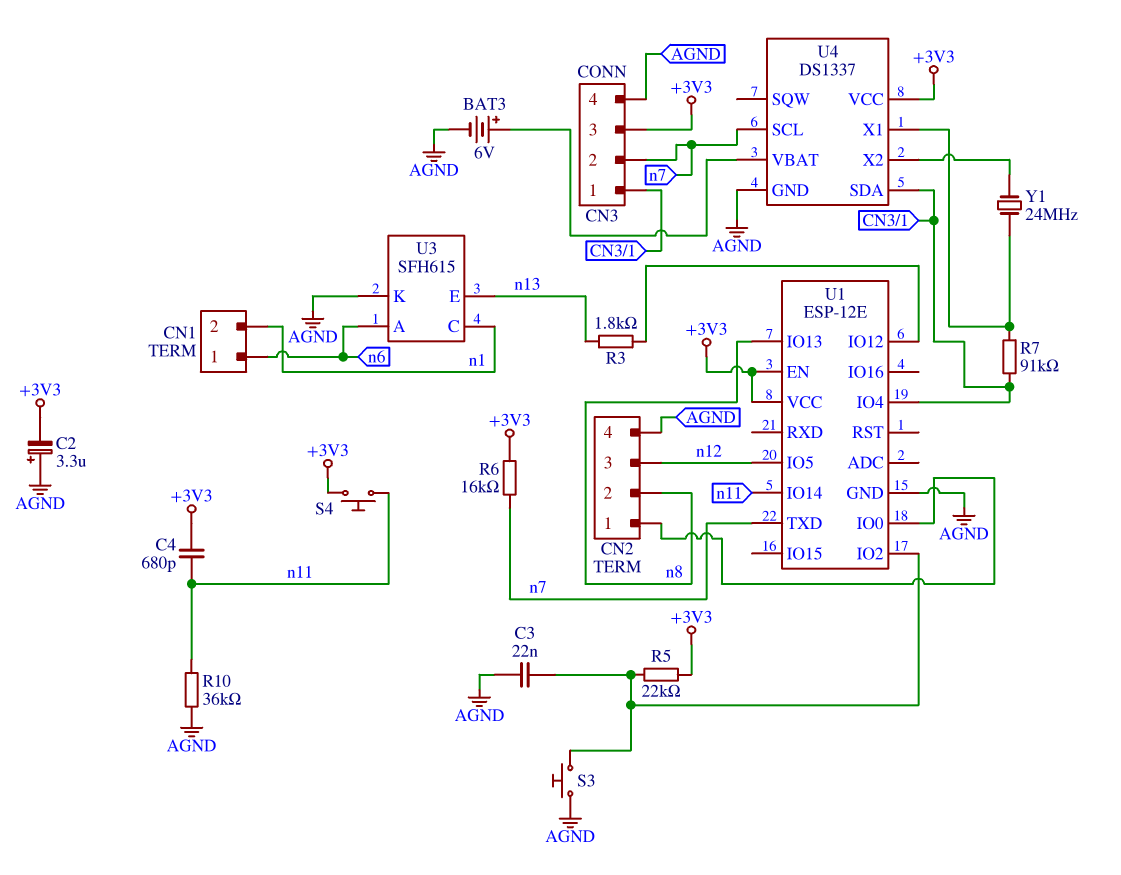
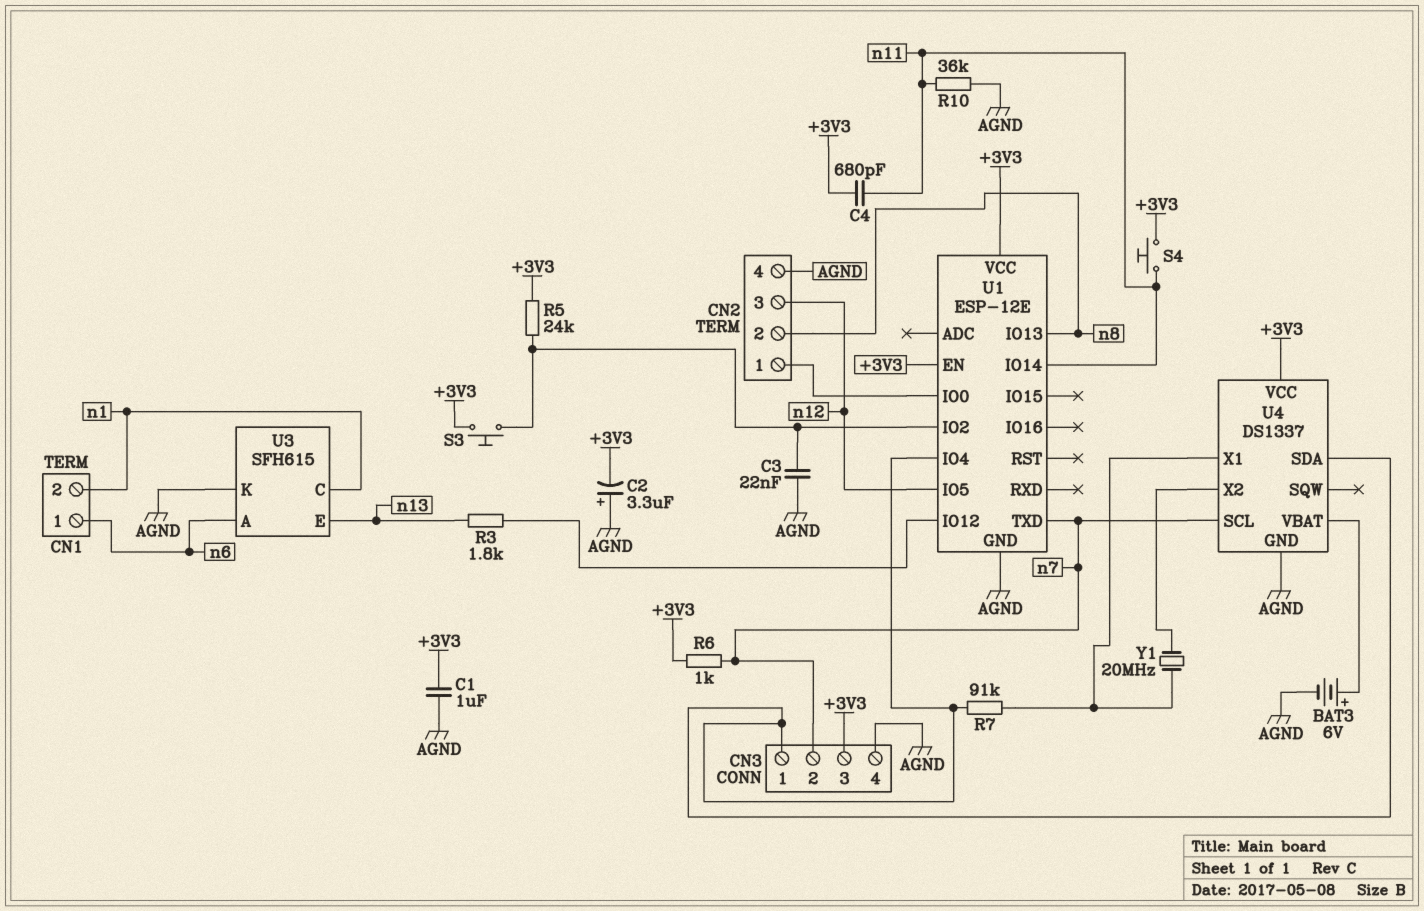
C1: none -> 1uF (+3V3, AGND)
R5: 22k (+3V3, U1/IO2) -> 24k (+3V3, U1/IO2)
R6: 16k (+3V3, n7) -> 1k (+3V3, n7)
S3: button (AGND, U1/IO2) -> button (+3V3, U1/IO2)
Y1: 24MHz (U4/X1, U4/X2) -> 20MHz (U4/X1, U4/X2)

